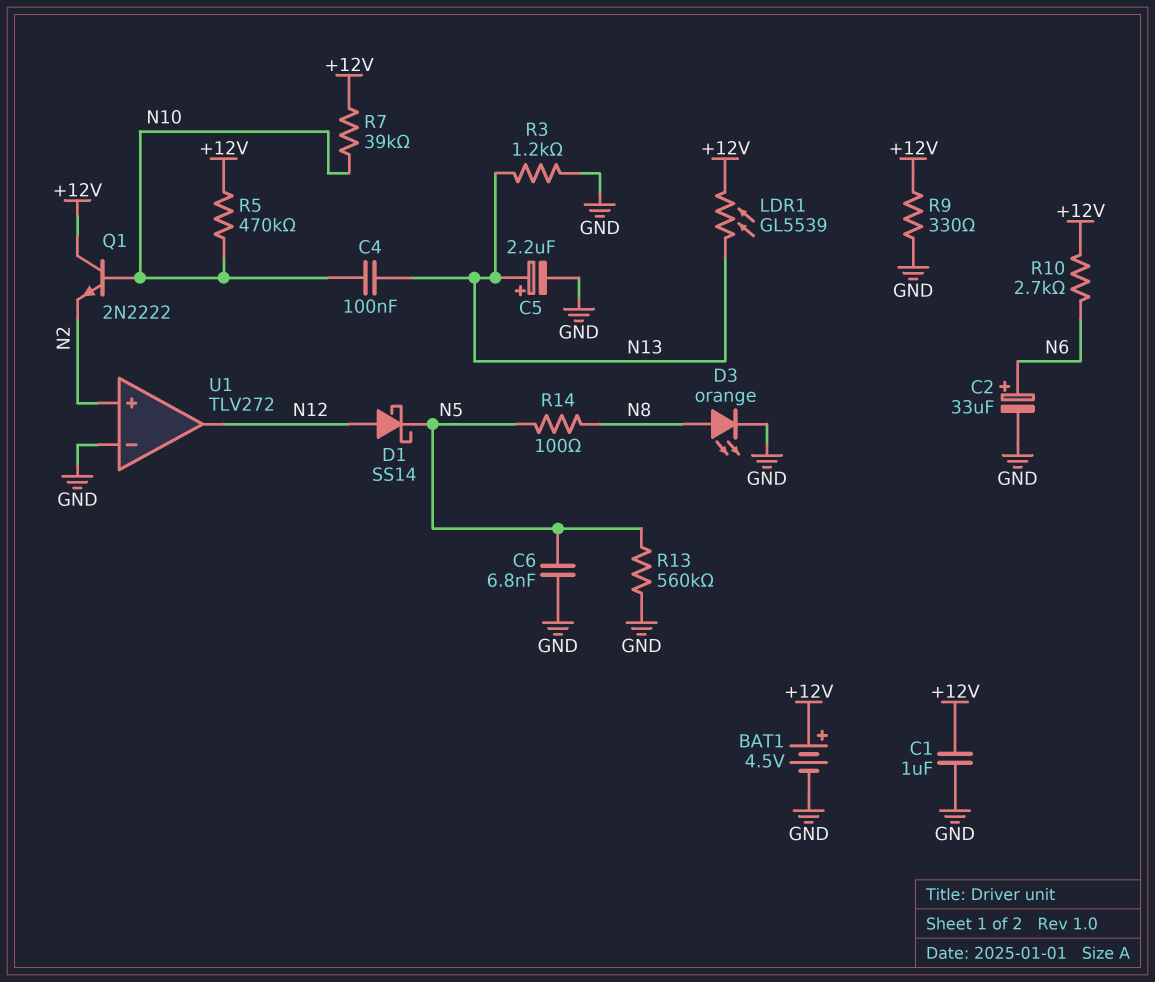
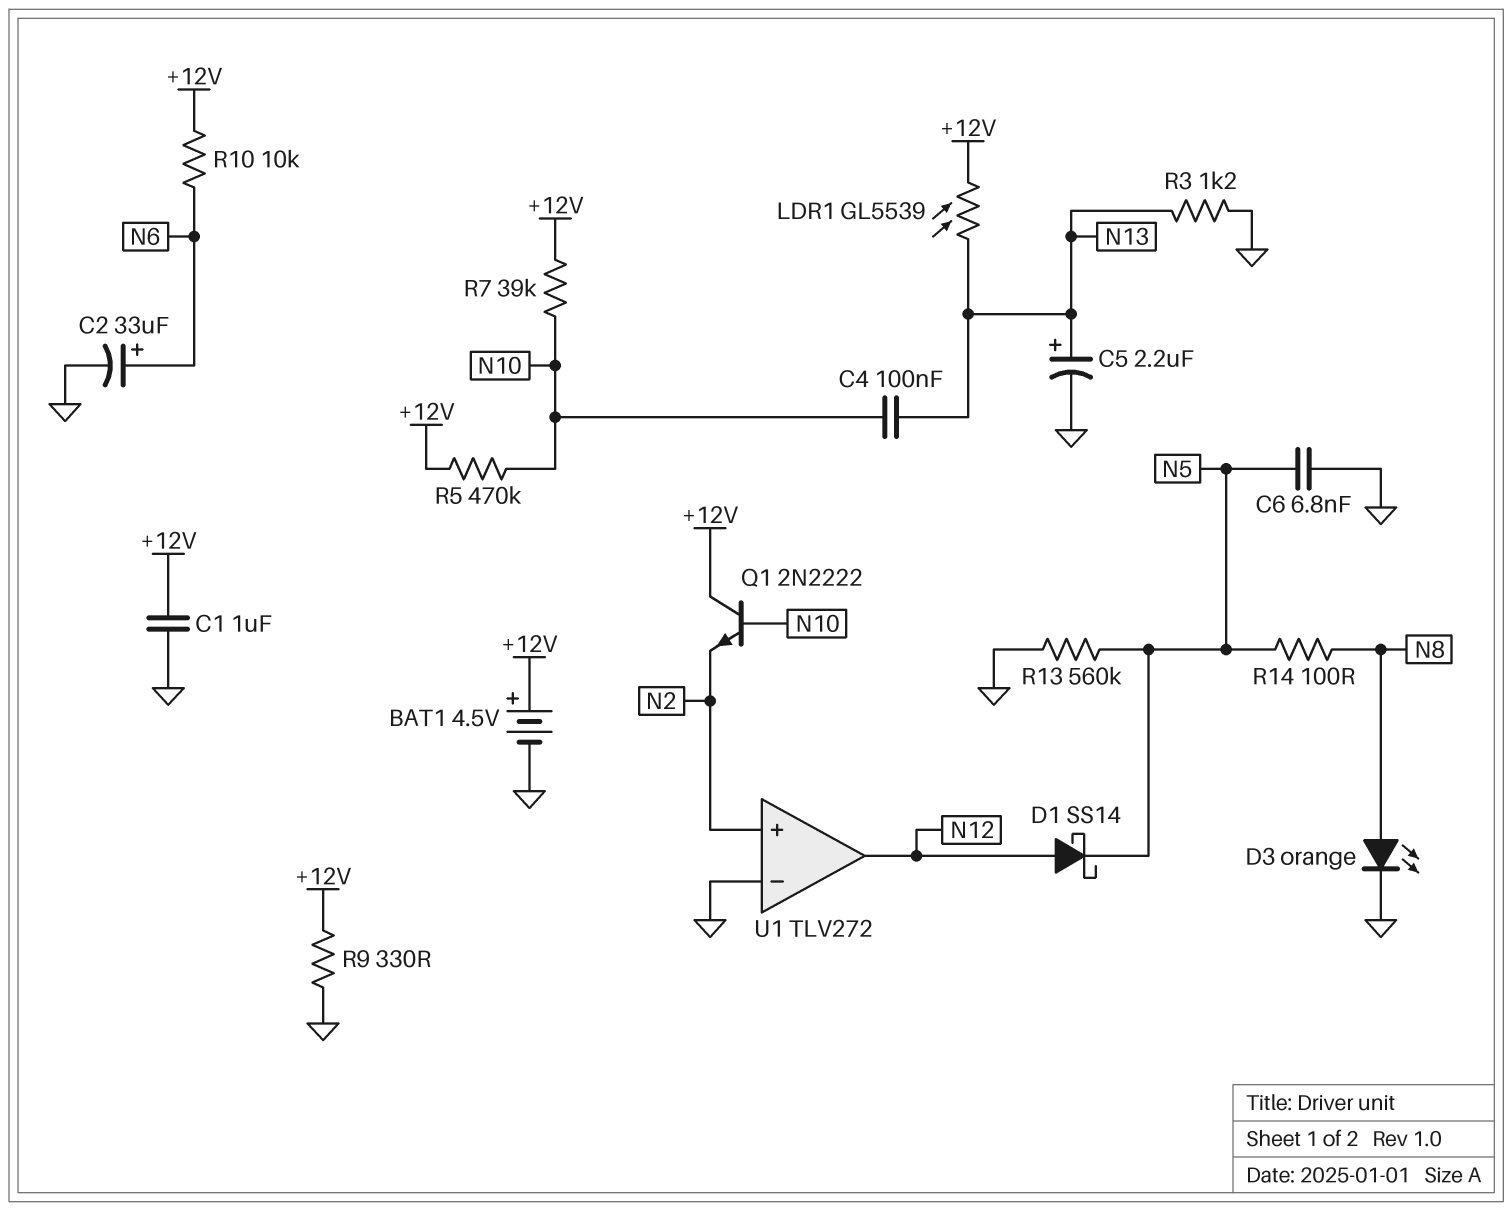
R10: 2.7k (+12V, N6) -> 10k (+12V, N6)

